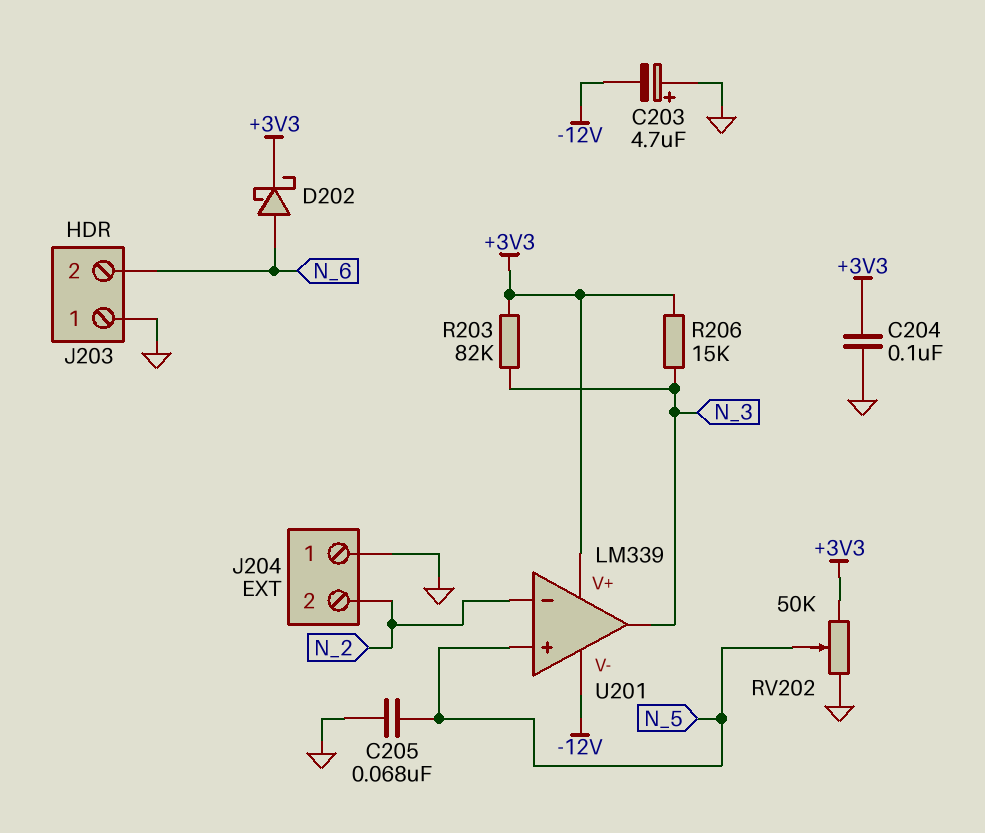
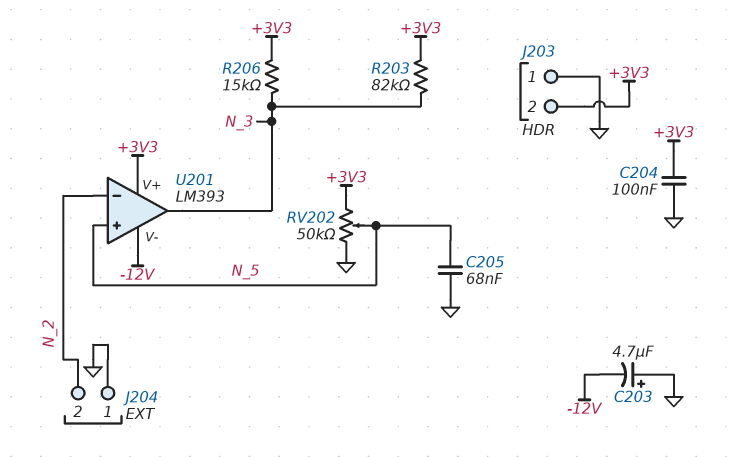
D202: schottky (A N_6, K +3V3) -> none
J203 pin 2: N_6 -> +3V3
U201: LM339 -> LM393

